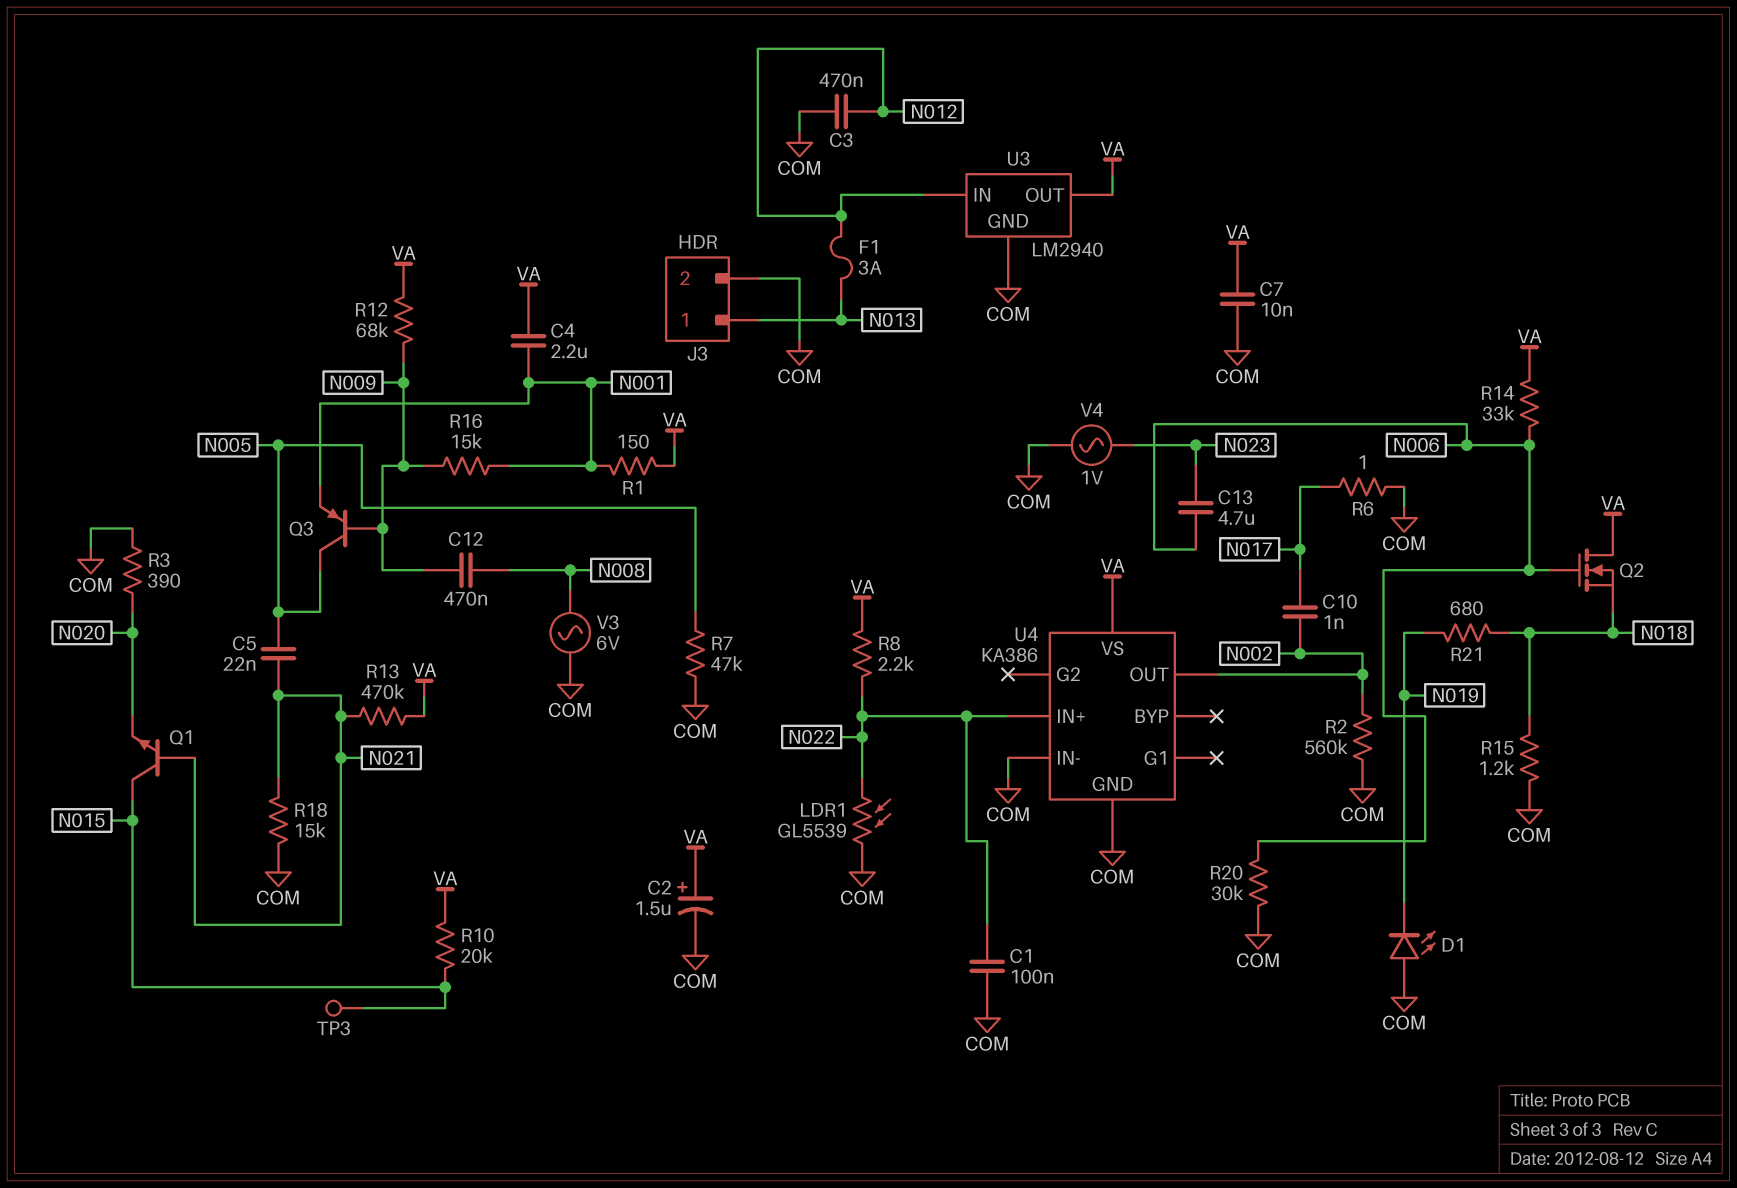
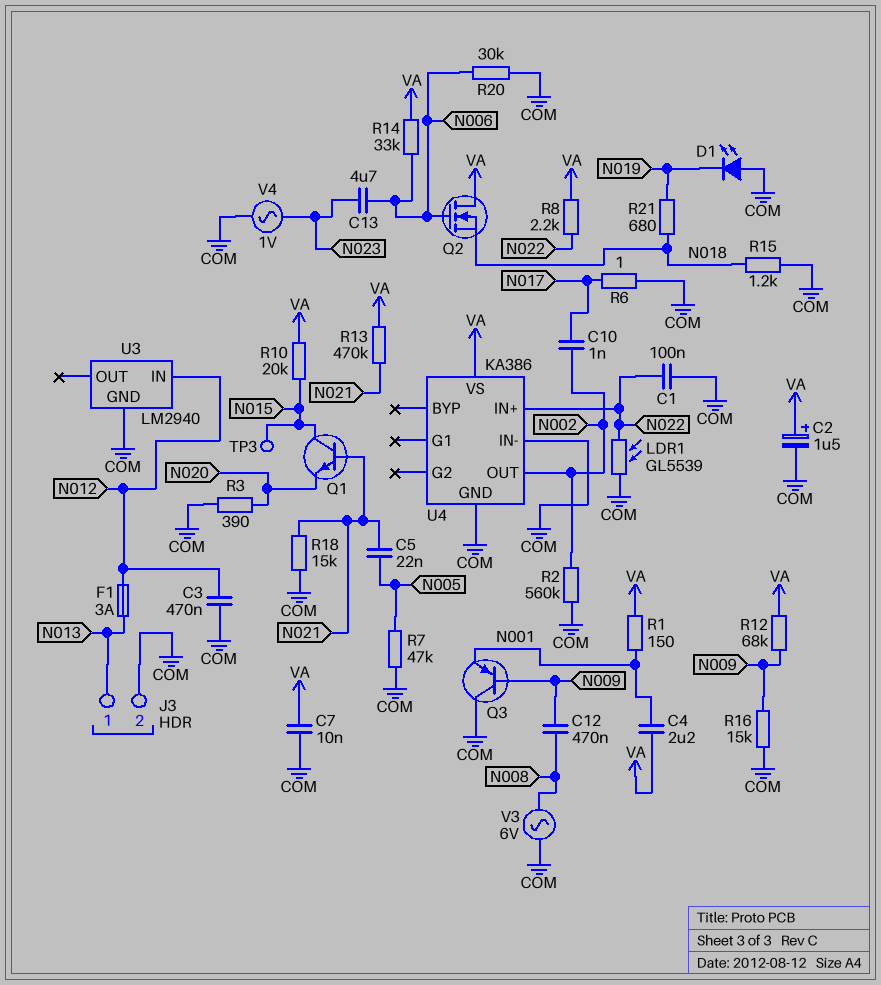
Q3: PNP (B N009, C N005, E N001) -> PNP (B N009, C COM, E N001)
R16: 15k (N001, N009) -> 15k (COM, N009)
U3 pin OUT: VA -> none

